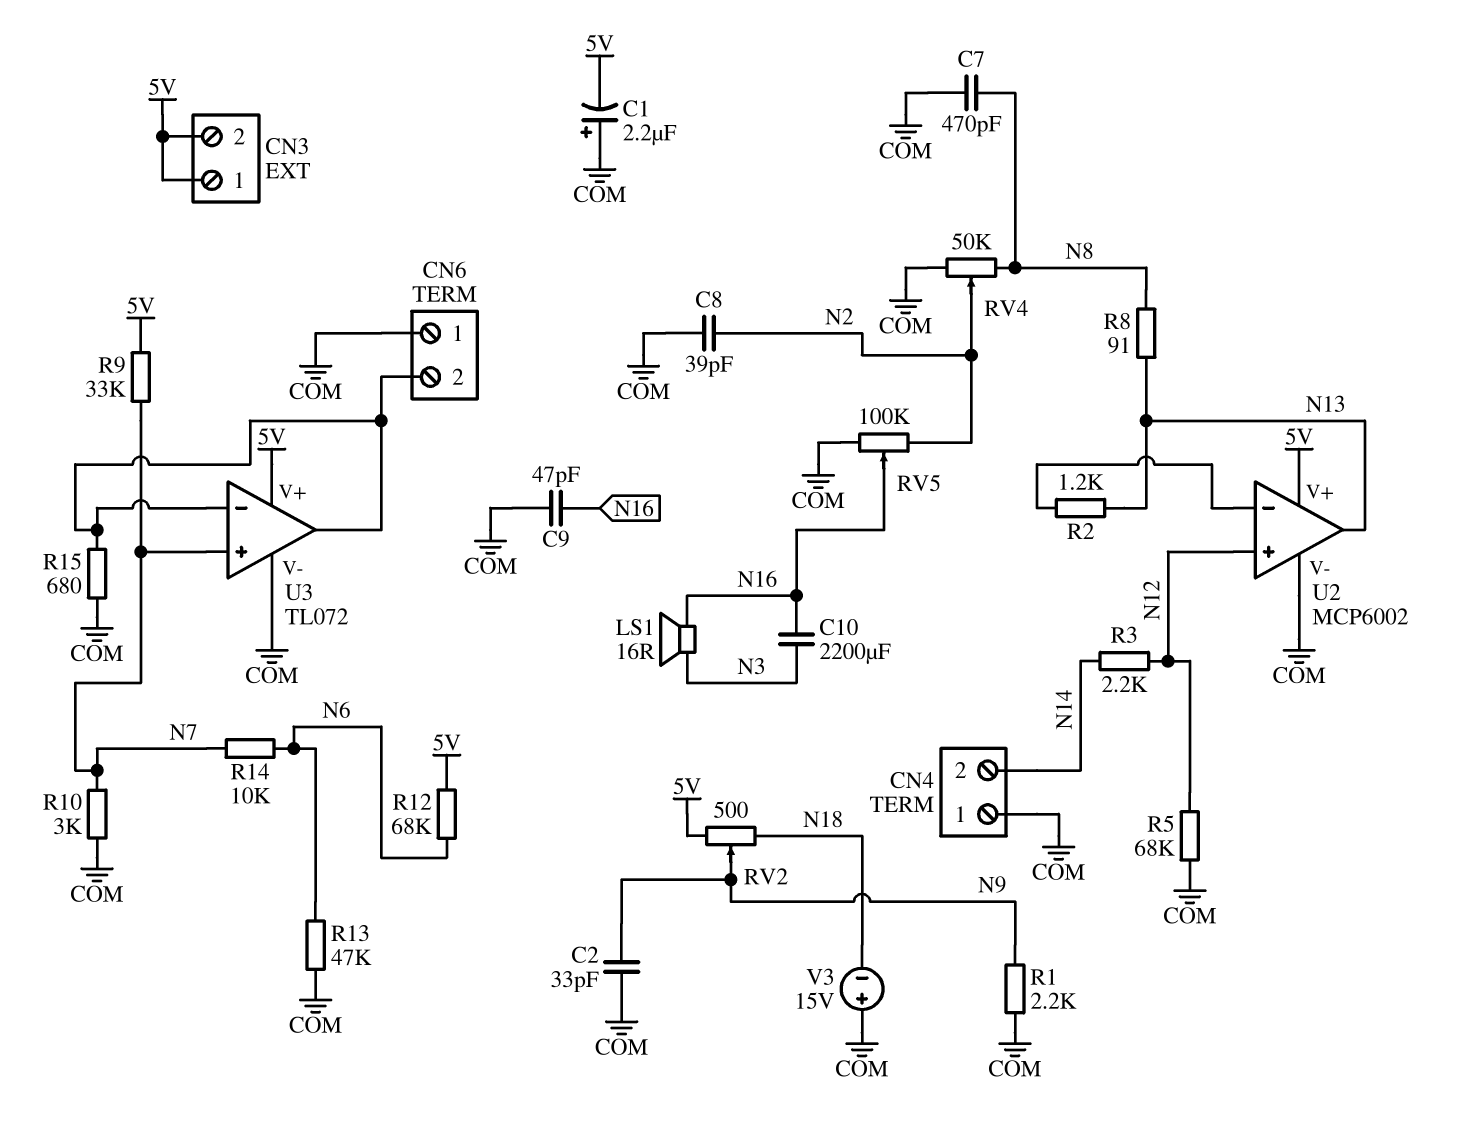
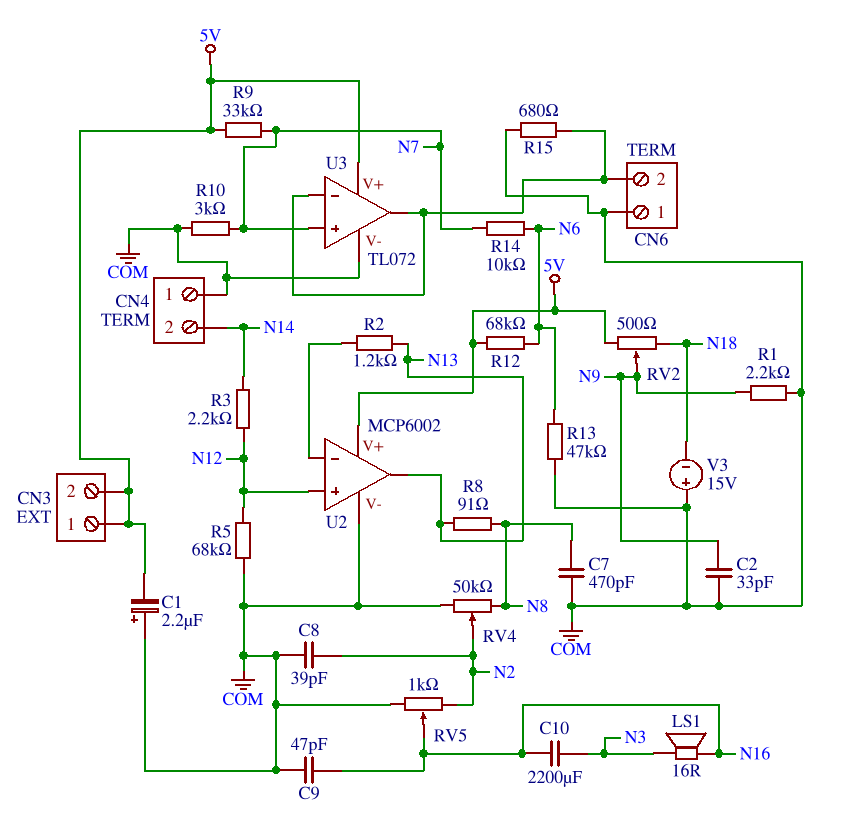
RV5: 100k (COM, N2, wiper N16) -> 1k (COM, N2, wiper N16)

